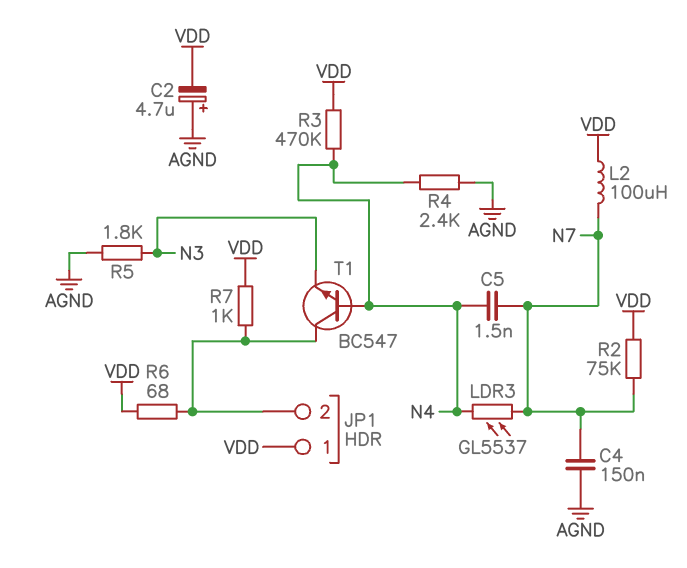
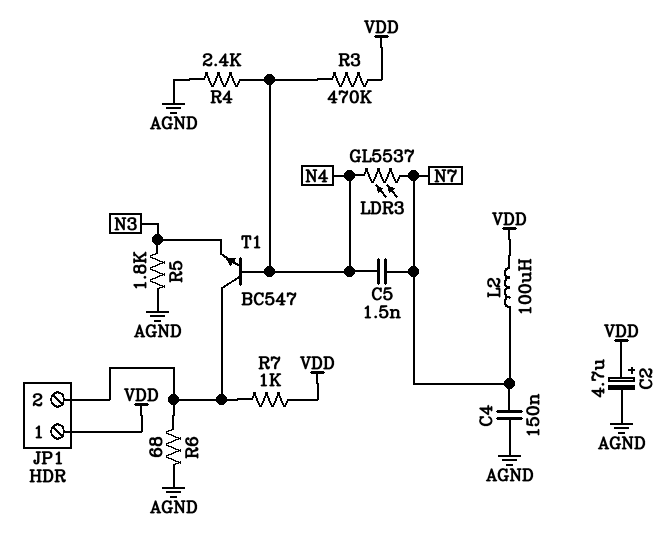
C2: 4.7uF (plus AGND, minus VDD) -> 4.7uF (plus VDD, minus AGND)
R2: 75k (N7, VDD) -> none
R6: 68 (JP1/2, VDD) -> 68 (AGND, JP1/2)

